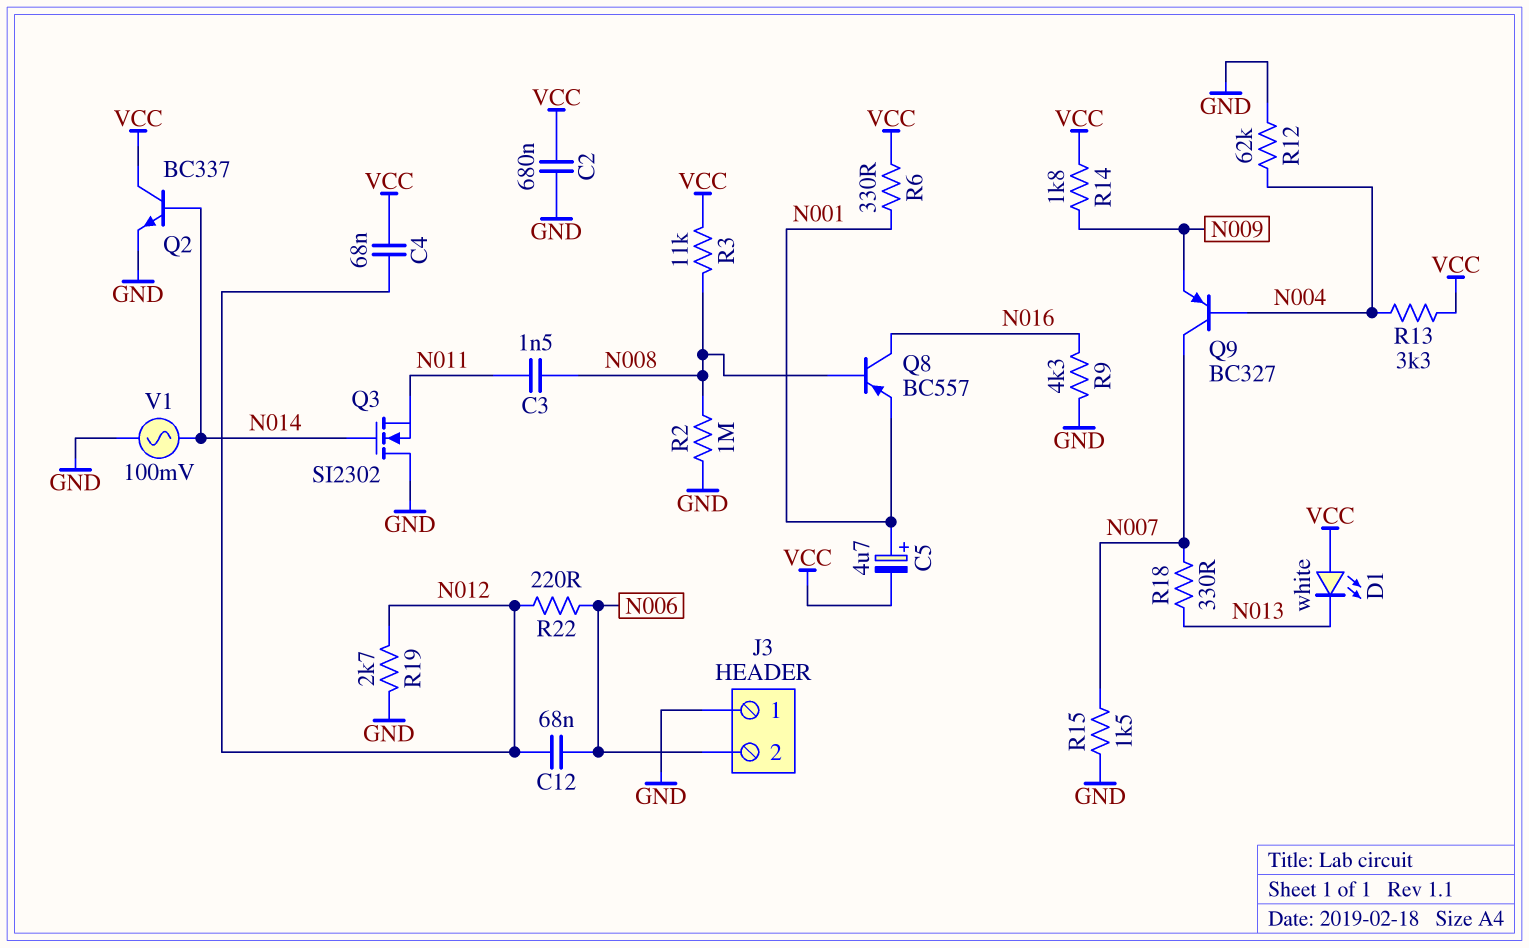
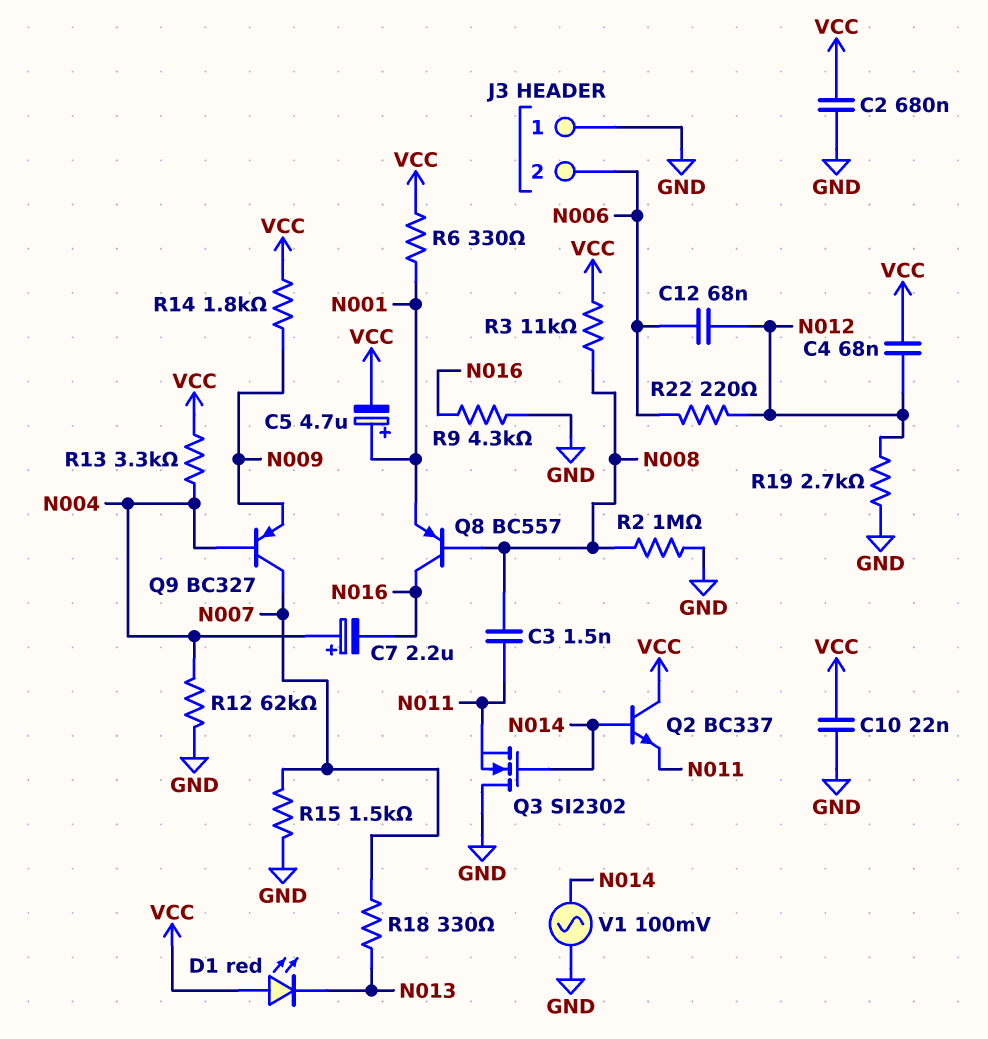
C7: none -> 2.2uF (plus N004, minus N016)
C10: none -> 22nF (GND, VCC)
D1: LED white (A VCC, K N013) -> LED red (A VCC, K N013)
Q2: NPN BC337 (B N014, C VCC, E GND) -> NPN BC337 (B N014, C VCC, E N011)

